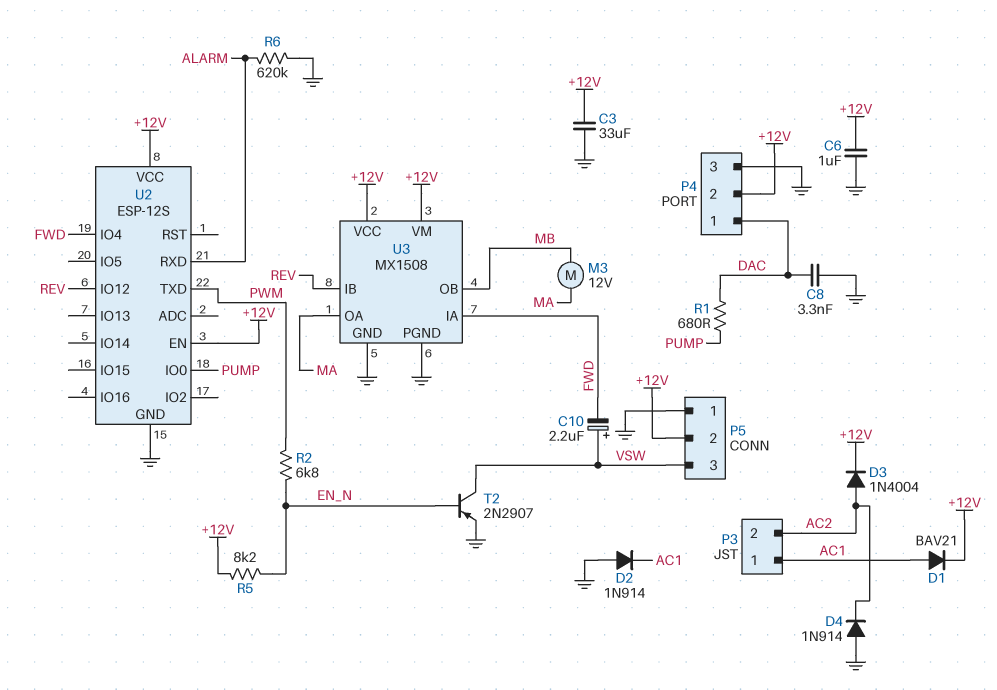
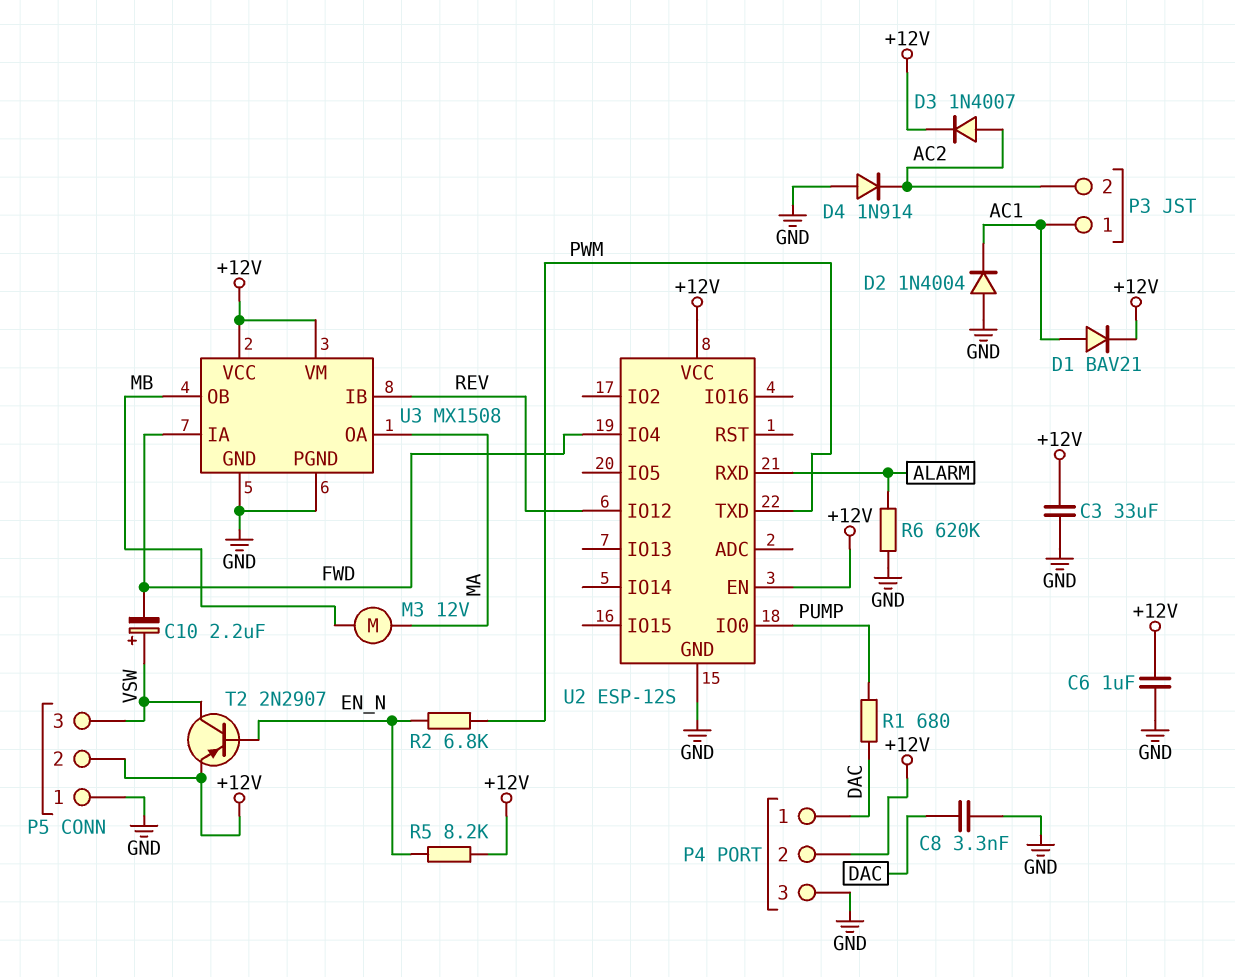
D2: diode 1N914 (A GND, K AC1) -> diode 1N4004 (A GND, K AC1)
D3: diode 1N4004 (A AC2, K +12V) -> diode 1N4007 (A AC2, K +12V)
T2: PNP 2N2907 (B EN_N, C VSW, E GND) -> PNP 2N2907 (B EN_N, C VSW, E +12V)

